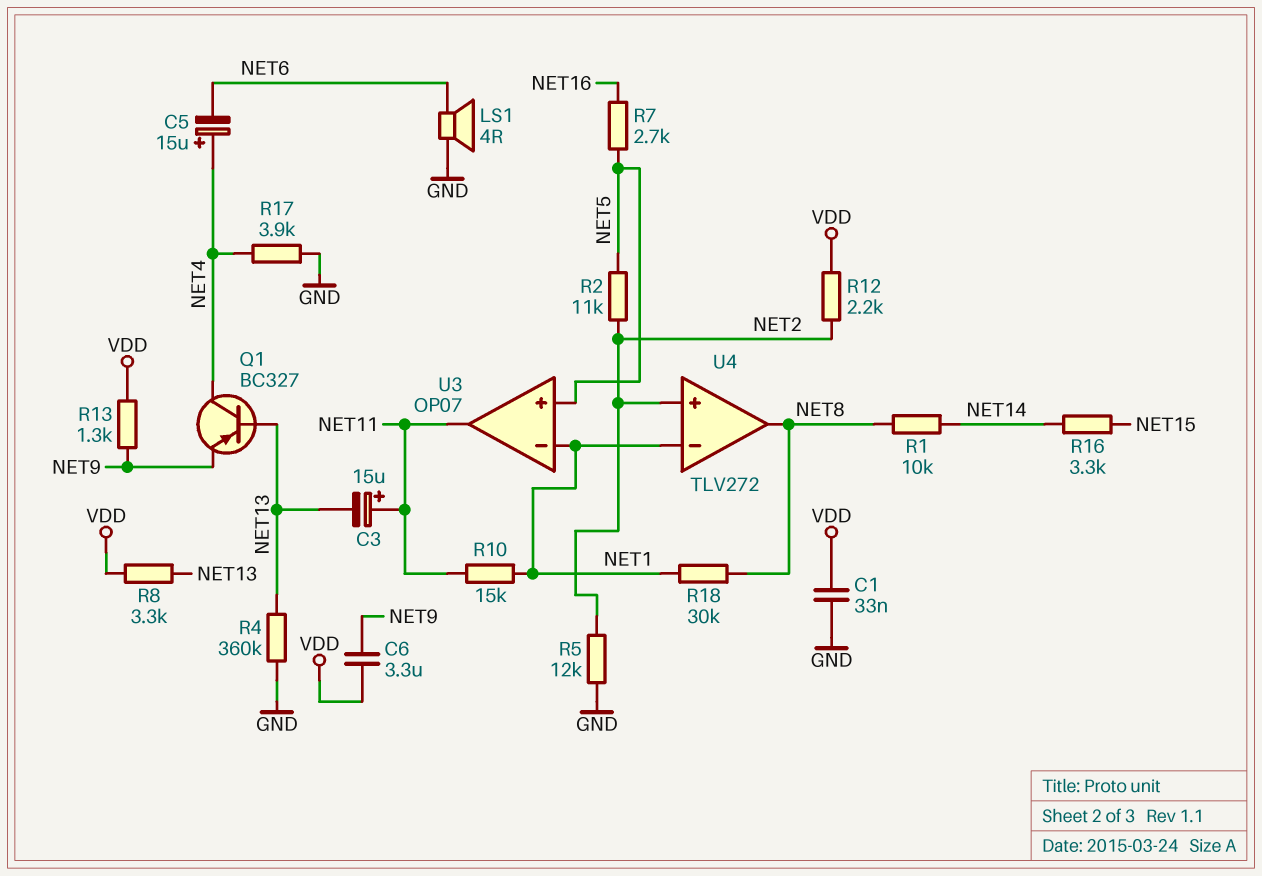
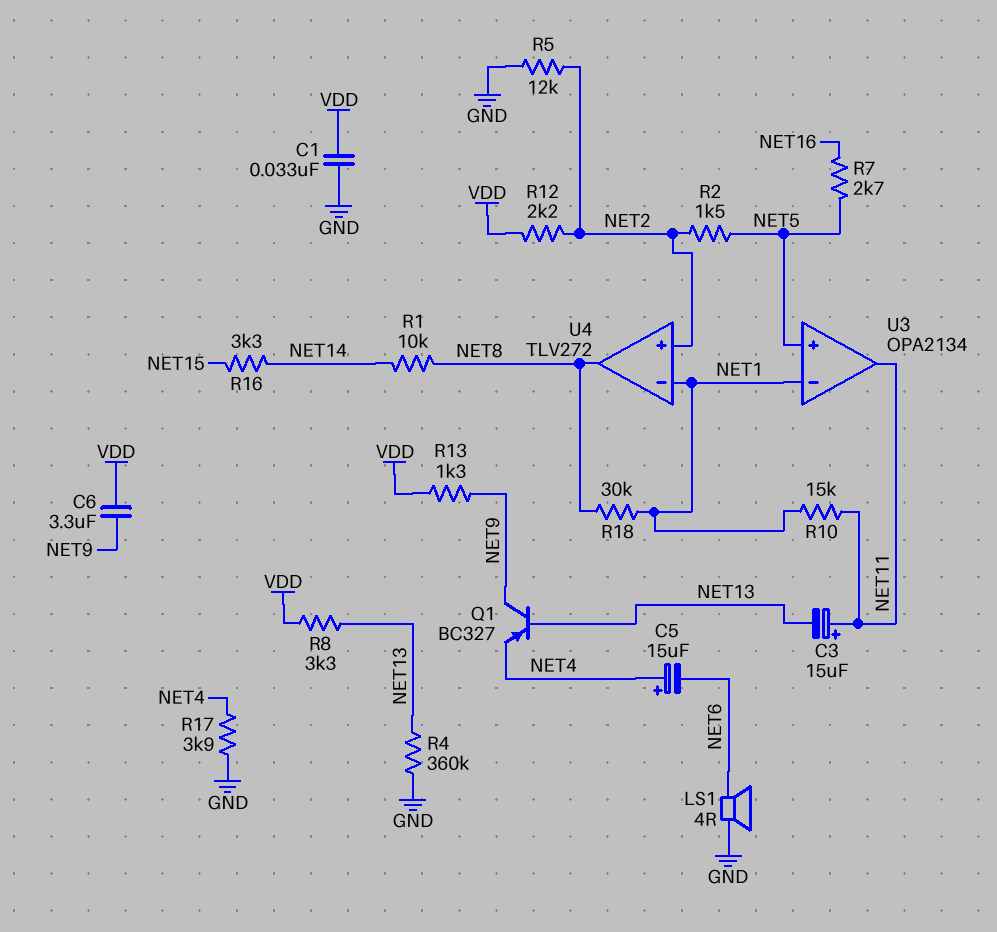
Q1: PNP BC327 (B NET13, C NET4, E NET9) -> PNP BC327 (B NET13, C NET9, E NET4)
R2: 11k (NET2, NET5) -> 1.5k (NET2, NET5)
U3: OP07 -> OPA2134

